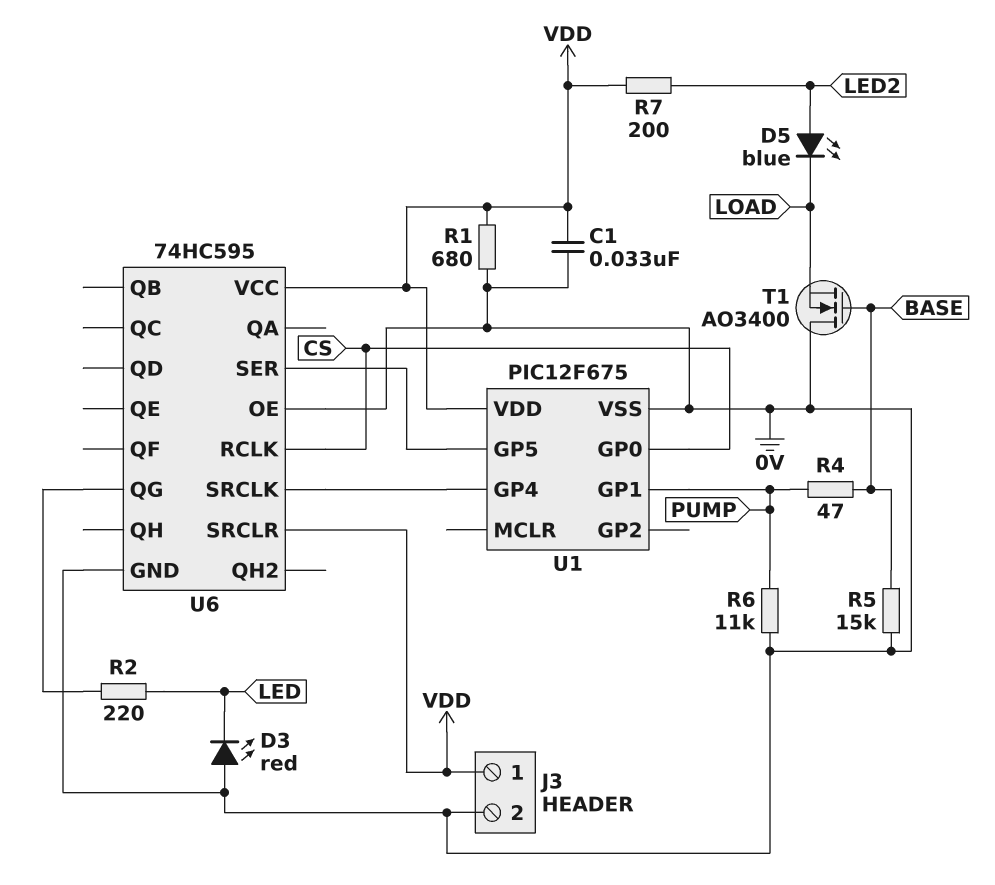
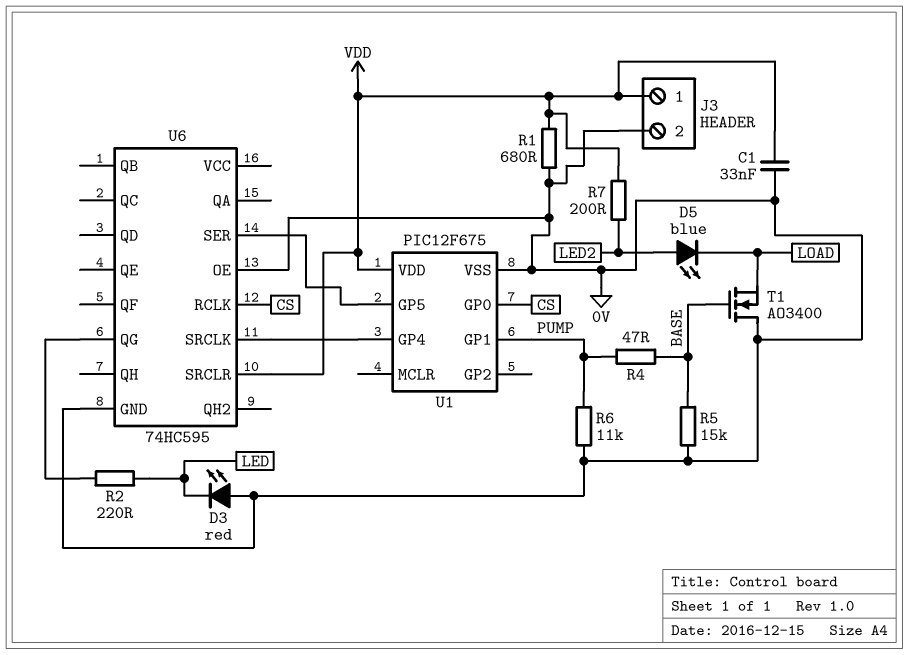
U6 pin VCC: VDD -> none

